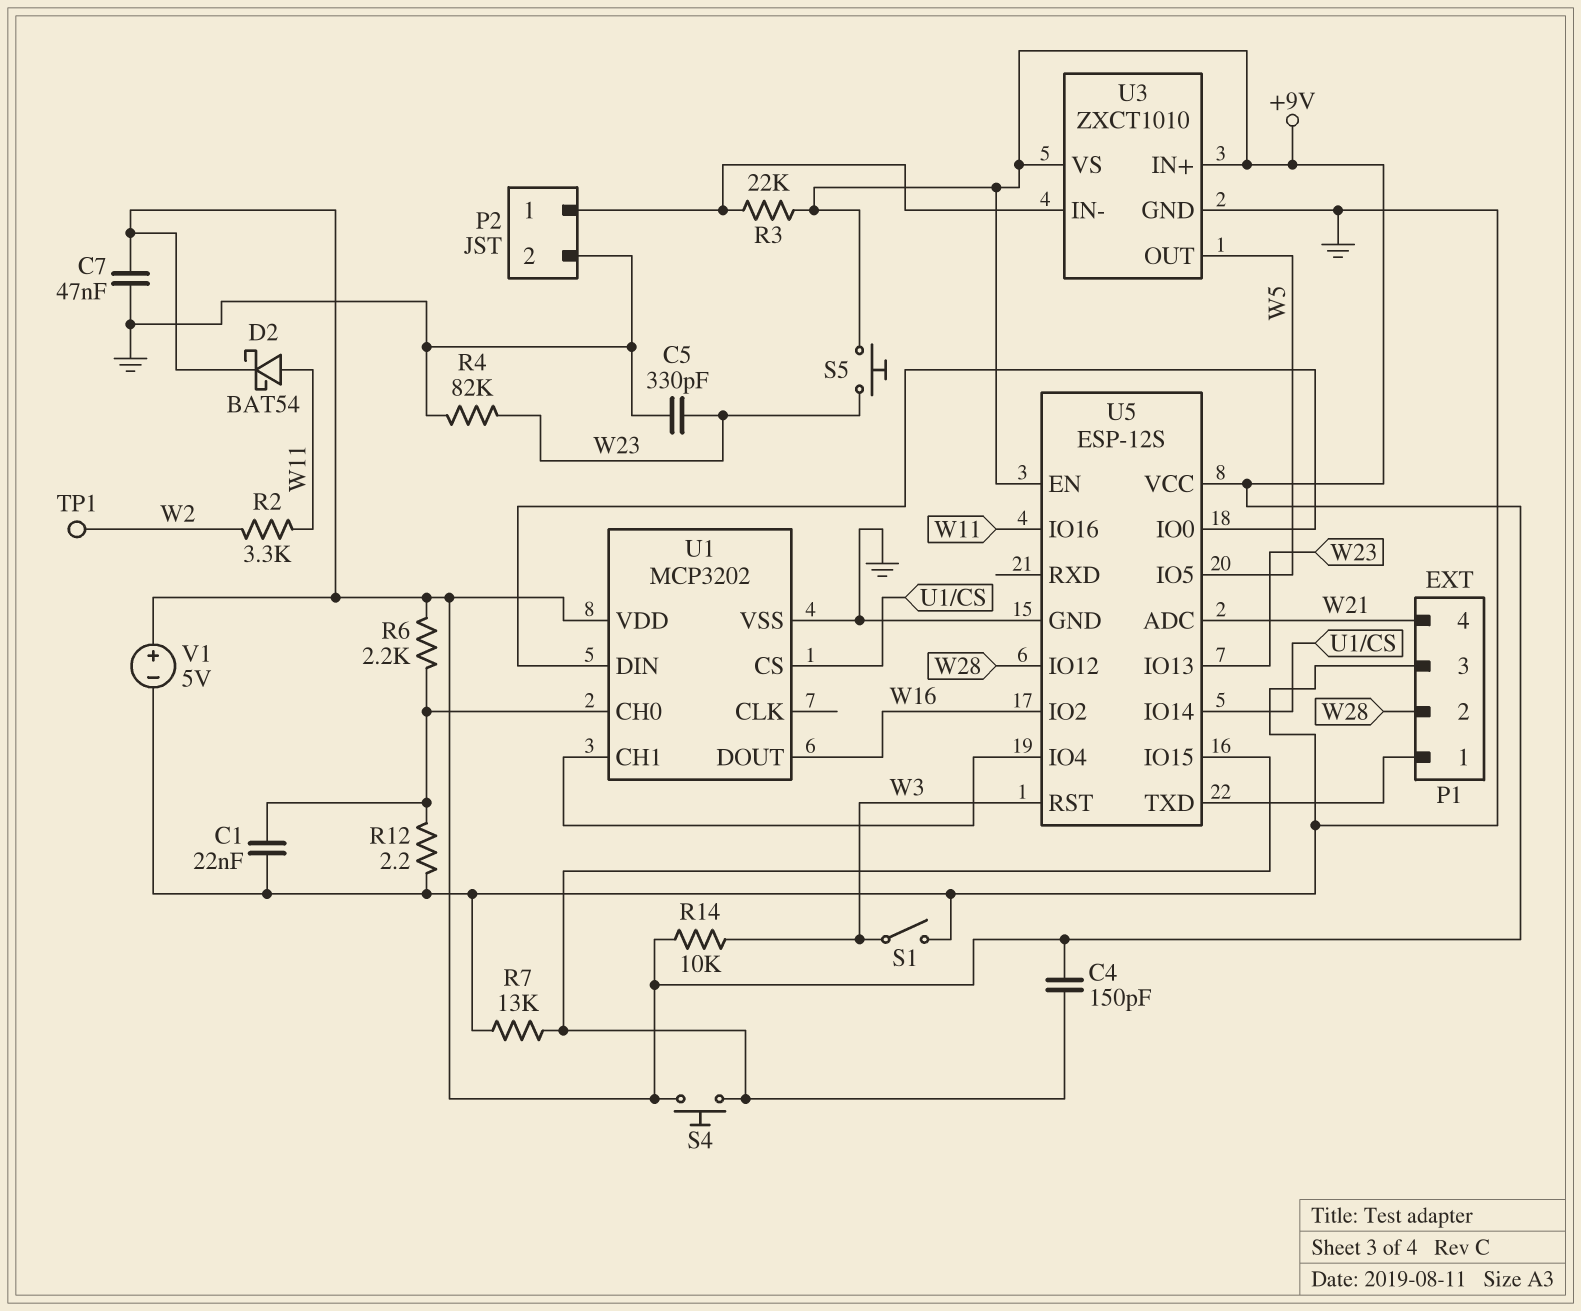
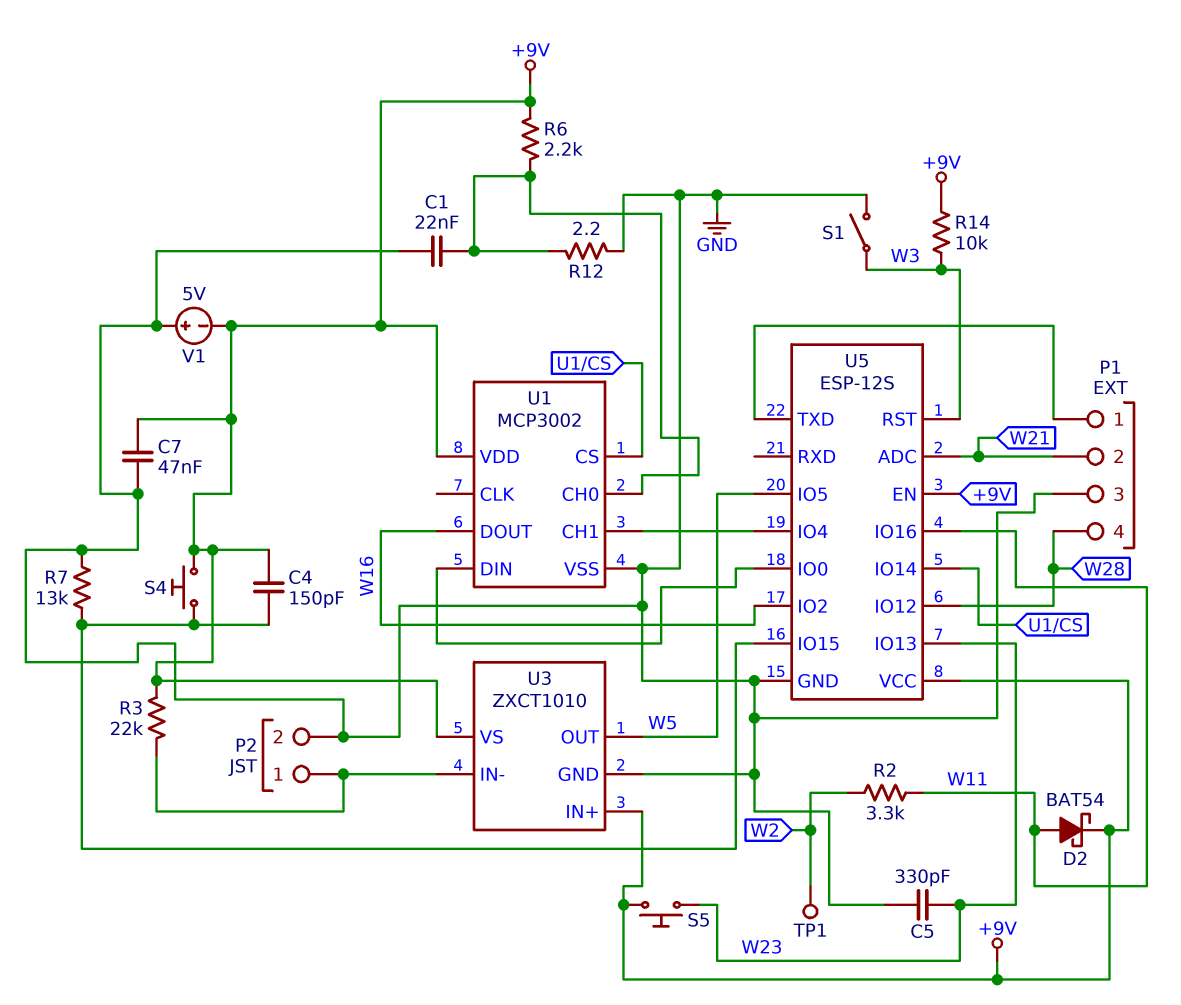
P1 pin 2: W28 -> W21
P1 pin 4: W21 -> W28
R4: 82k (GND, W23) -> none
U1: MCP3202 -> MCP3002
V1: 5V (plus +9V, minus GND) -> 5V (plus GND, minus +9V)

